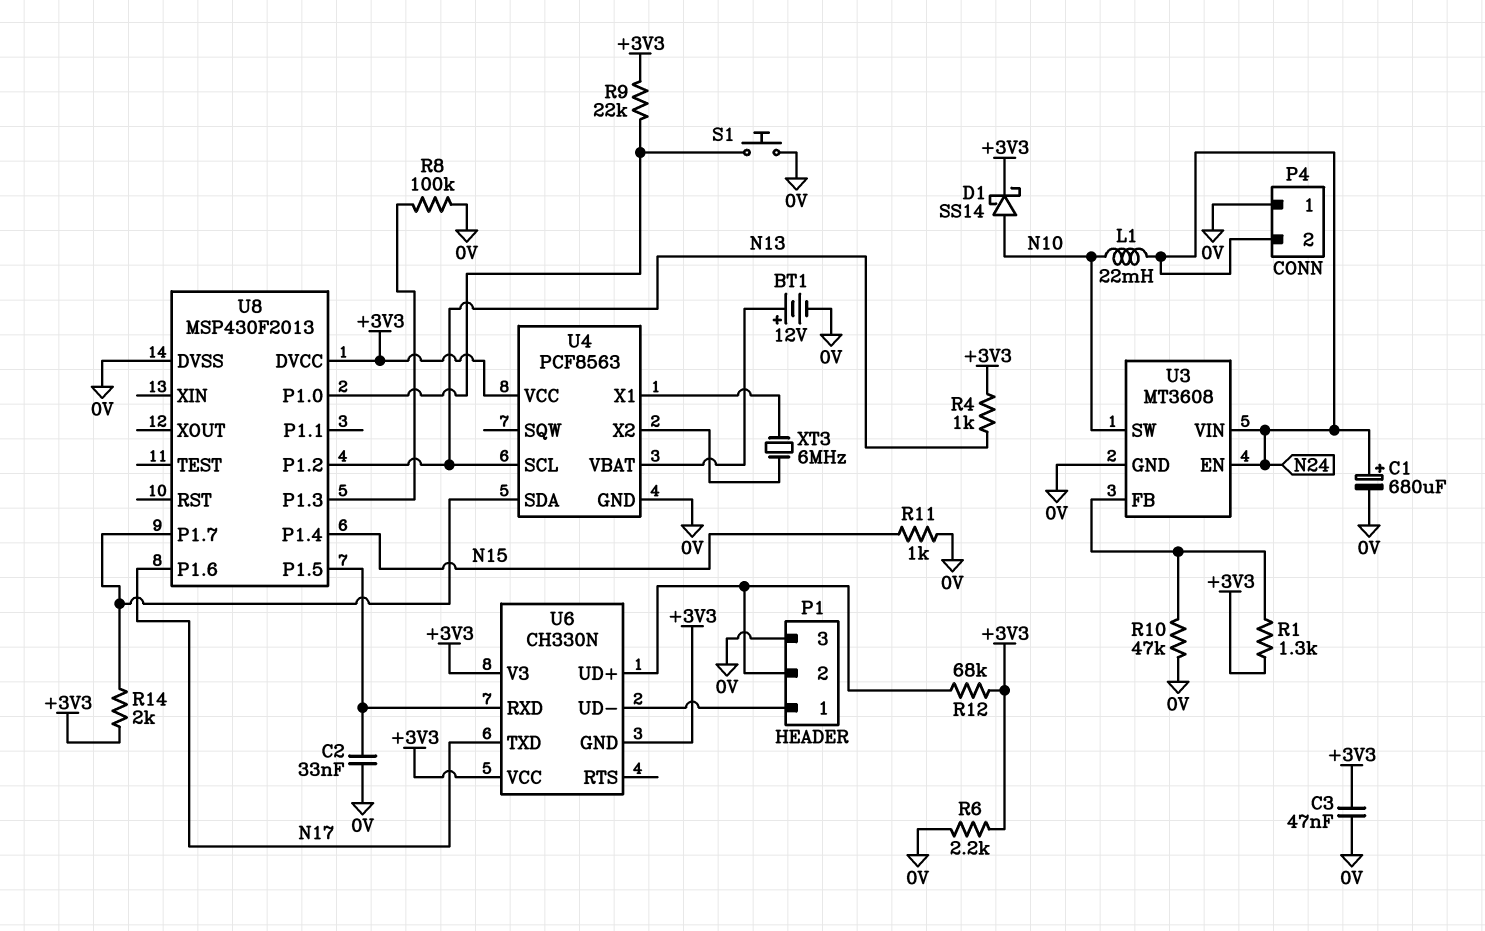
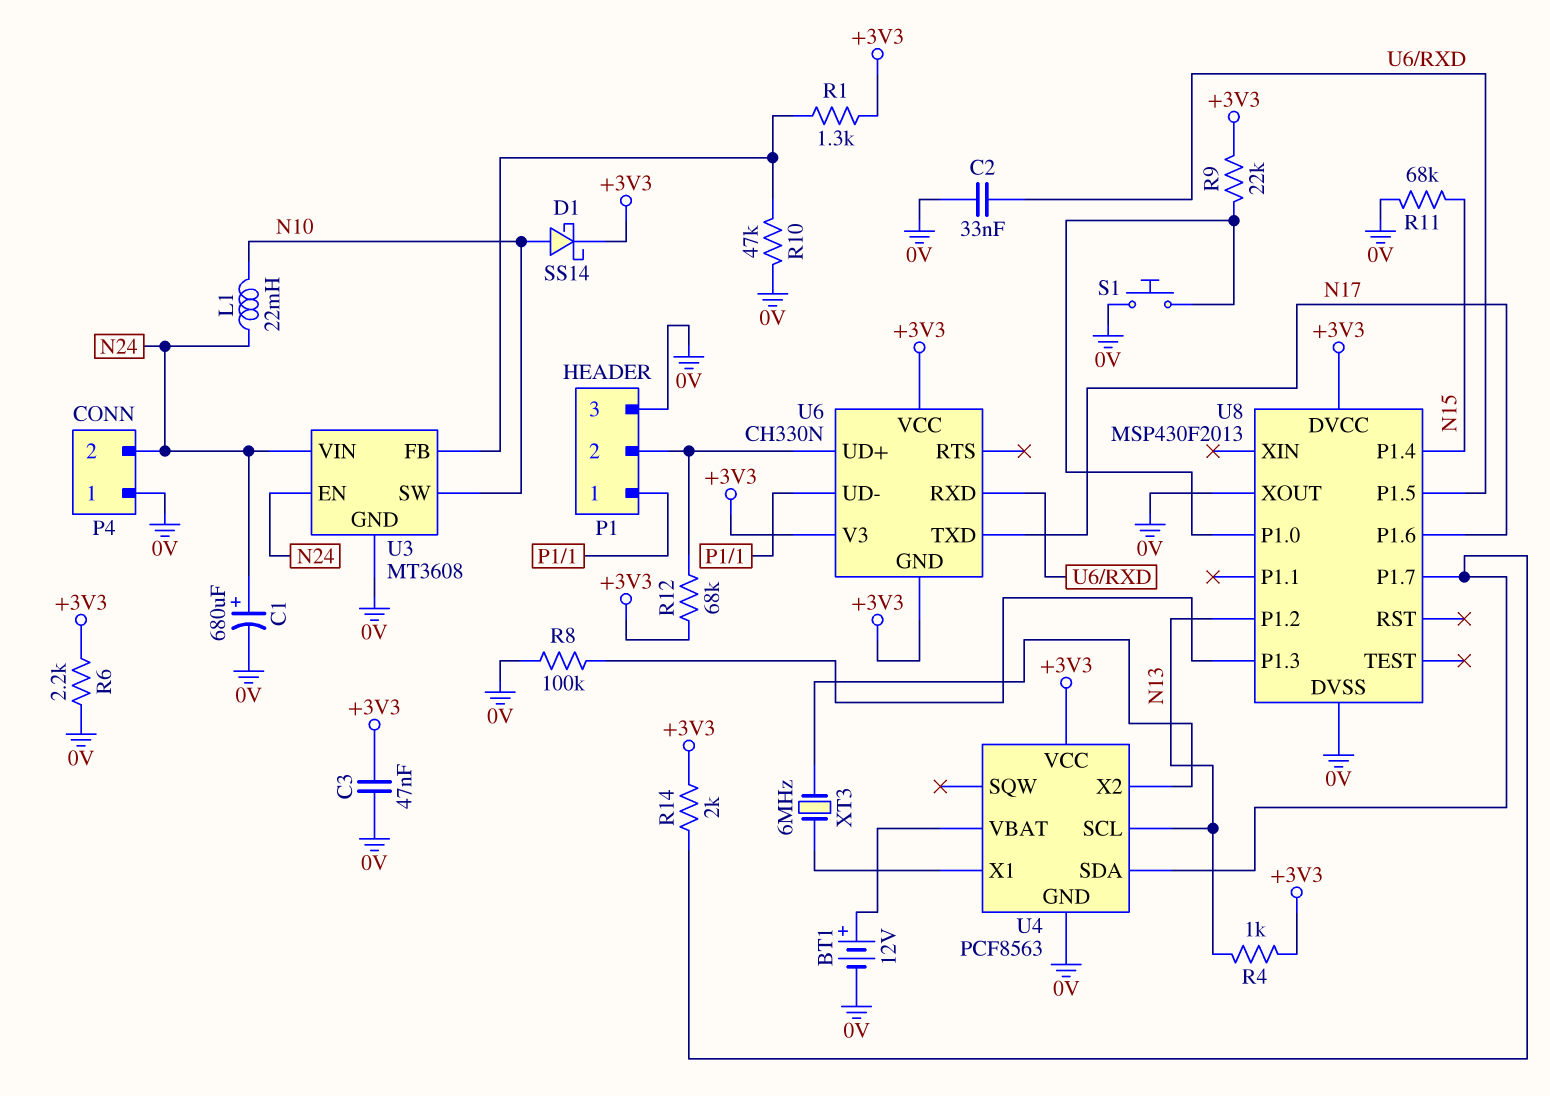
R11: 1k (0V, N15) -> 68k (0V, N15)
U8 pin XOUT: none -> 0V

